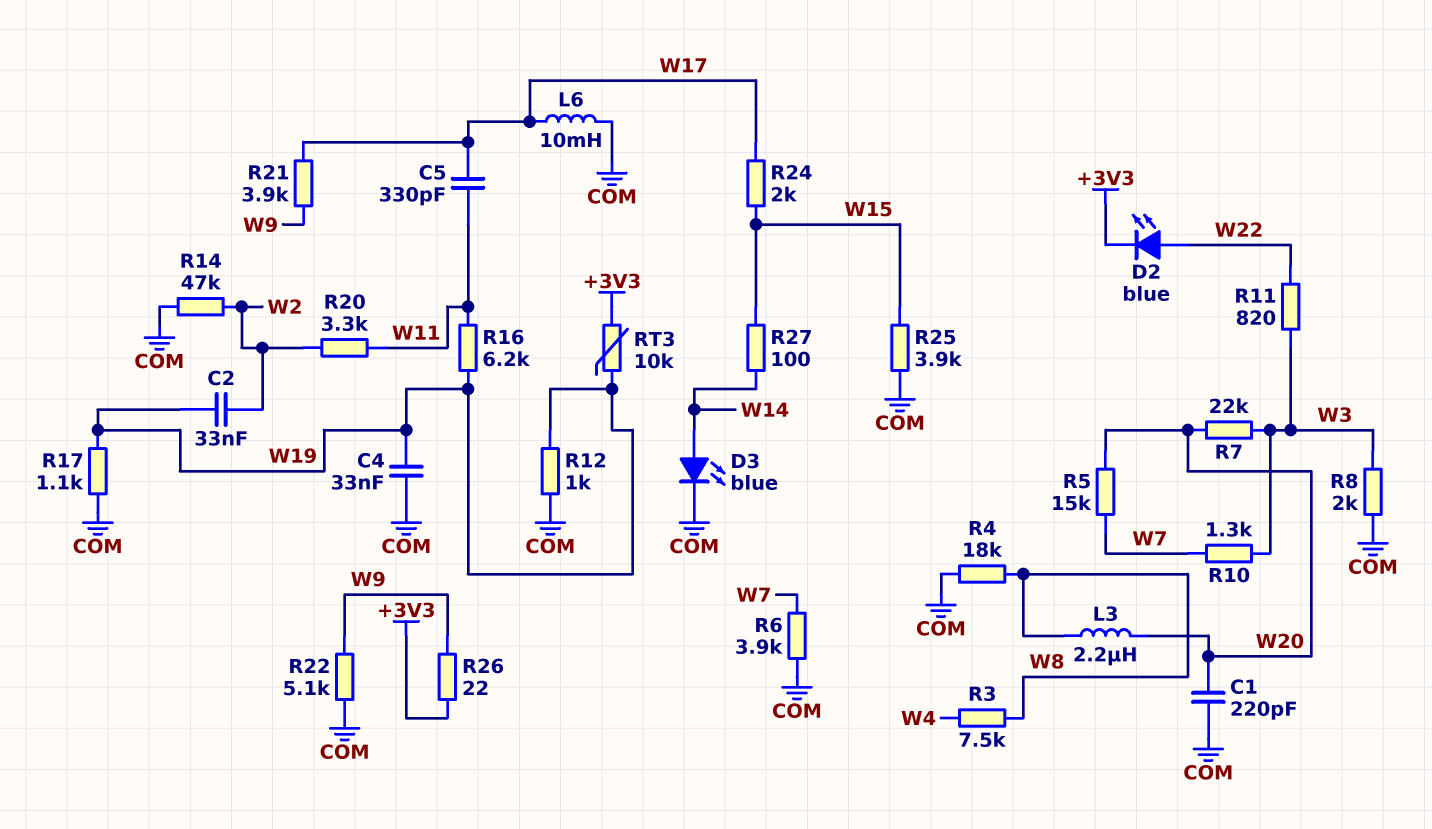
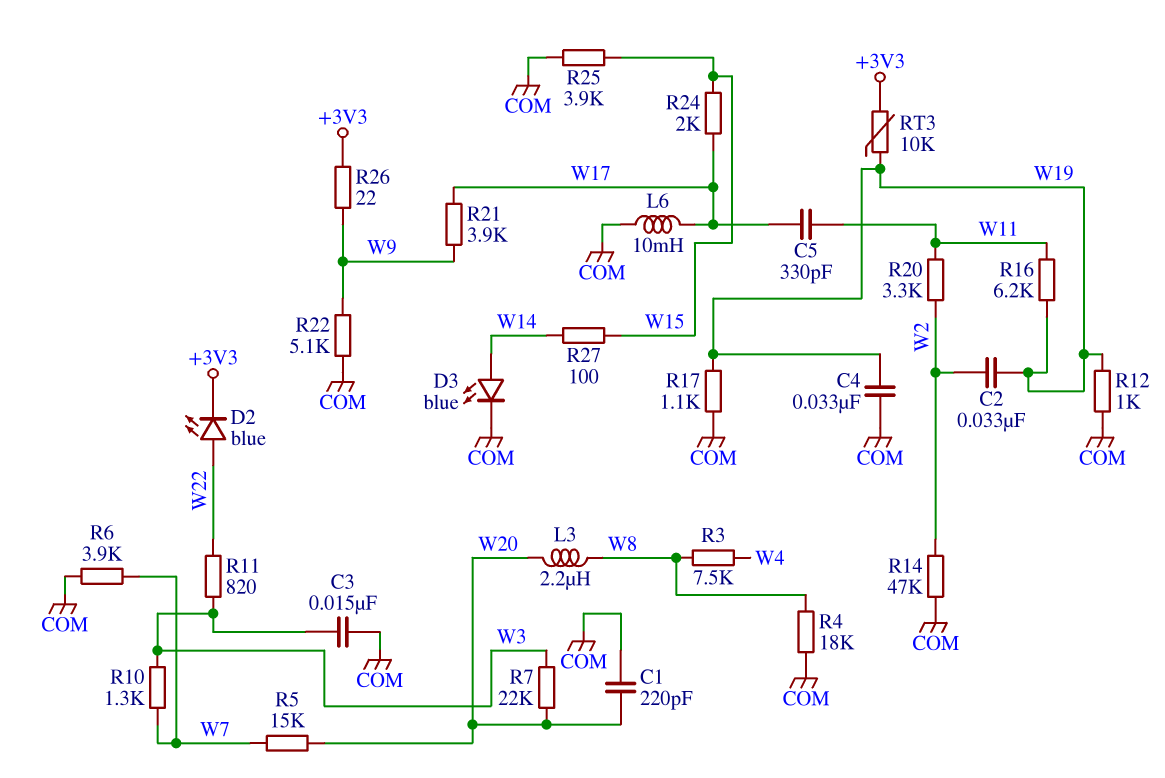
C3: none -> 15nF (COM, W3)
R8: 2k (COM, W3) -> none

